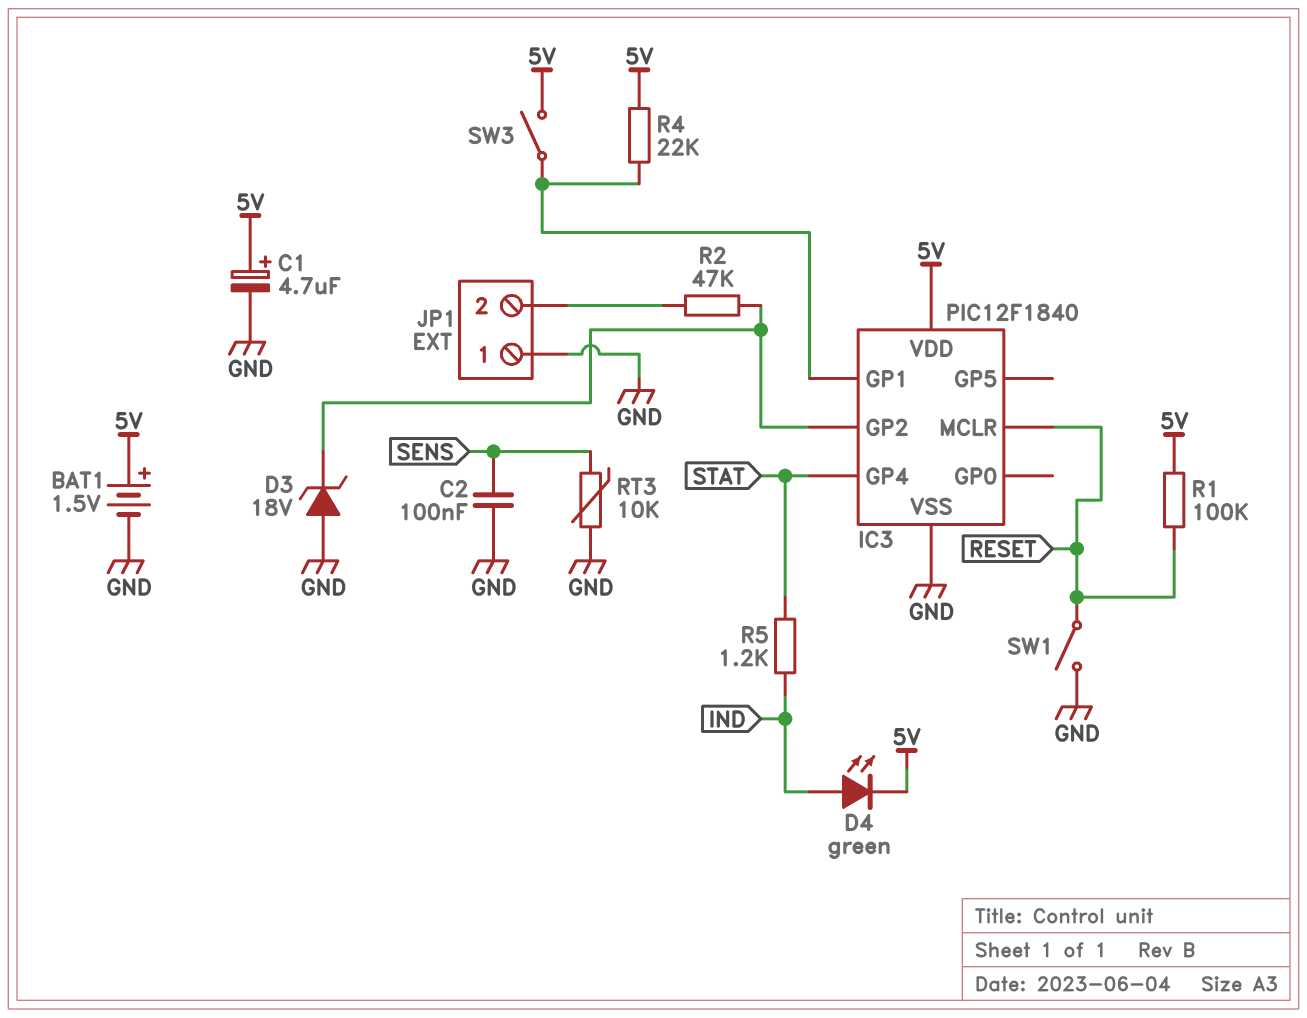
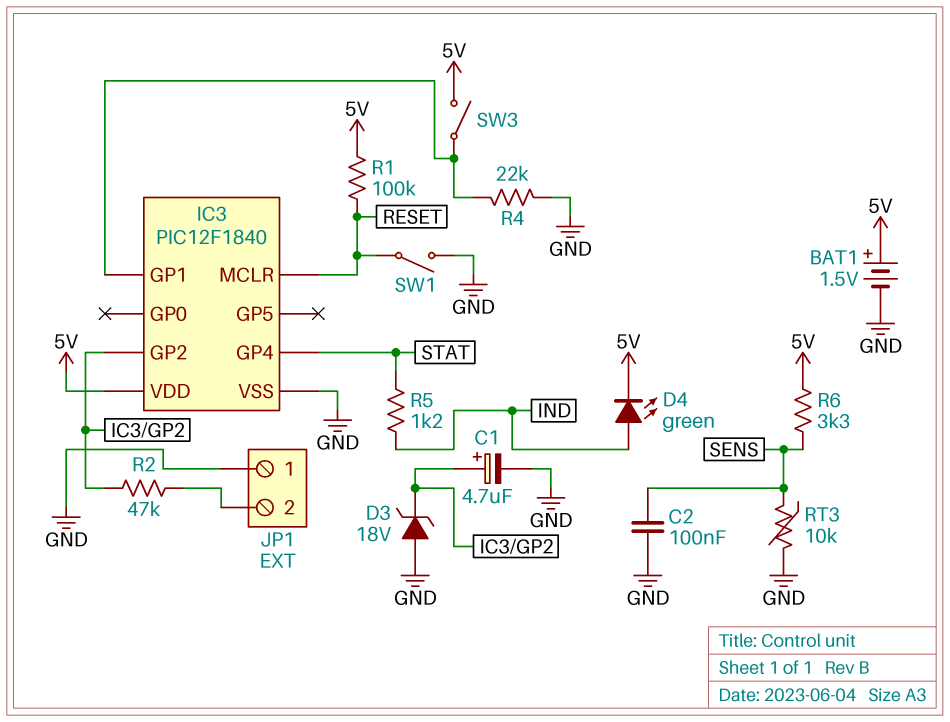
C1: 4.7uF (plus 5V, minus GND) -> 4.7uF (plus IC3/GP2, minus GND)
R4: 22k (5V, IC3/GP1) -> 22k (GND, IC3/GP1)
R6: none -> 3.3k (5V, SENS)

